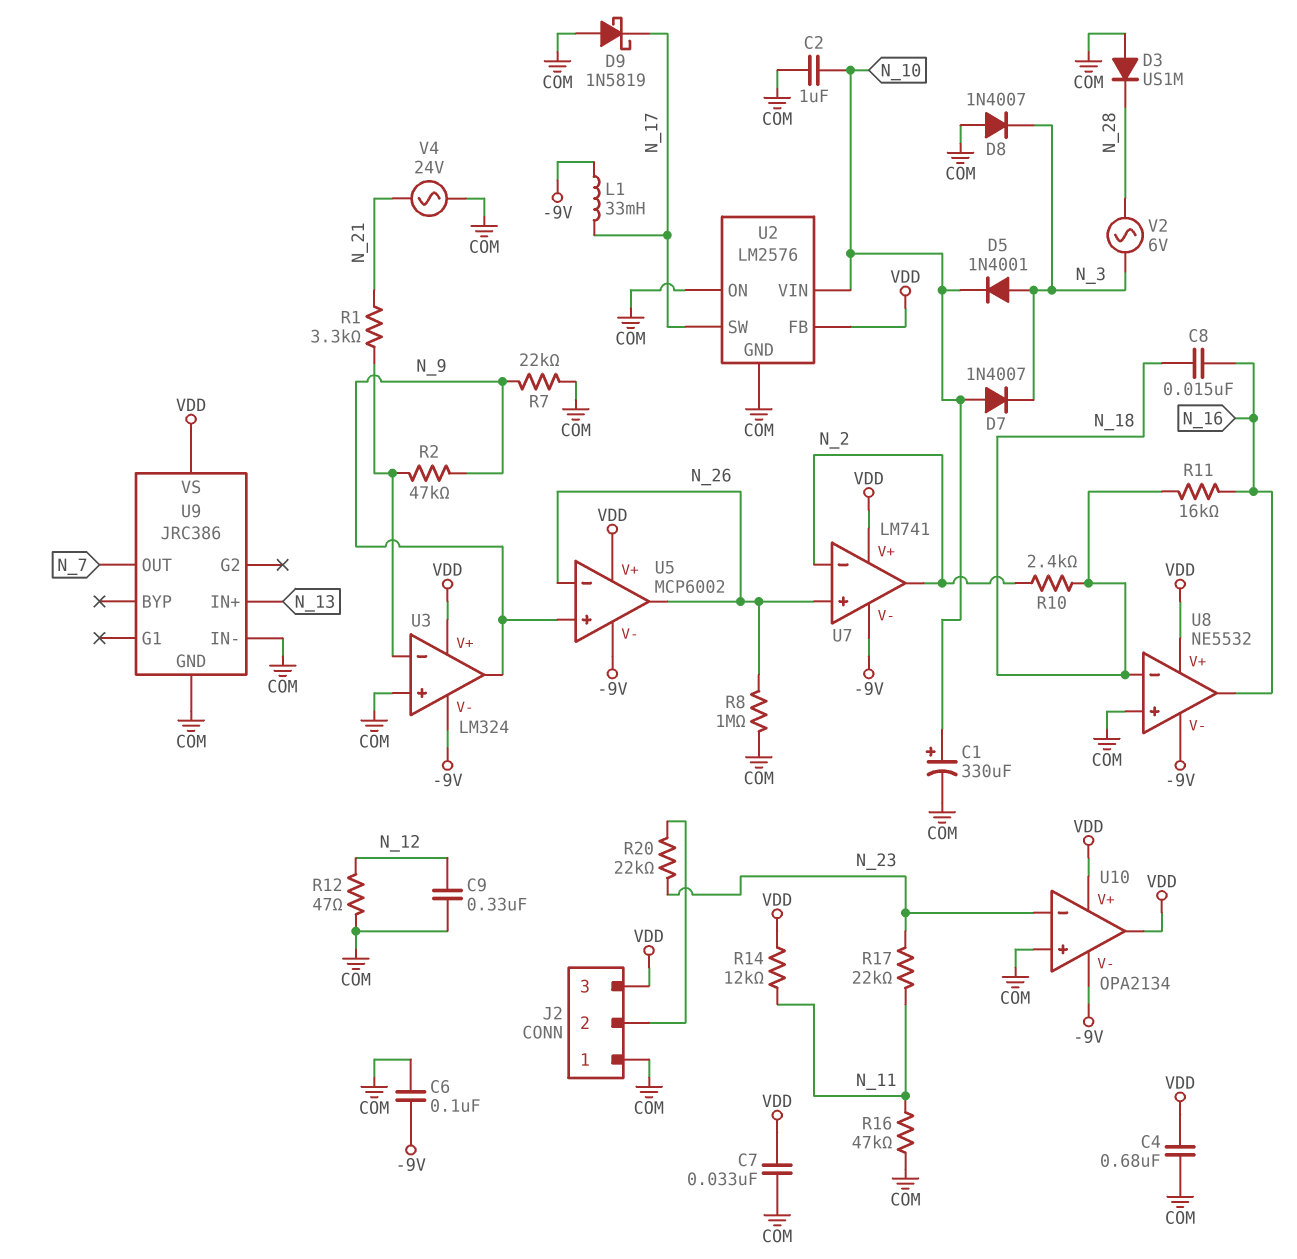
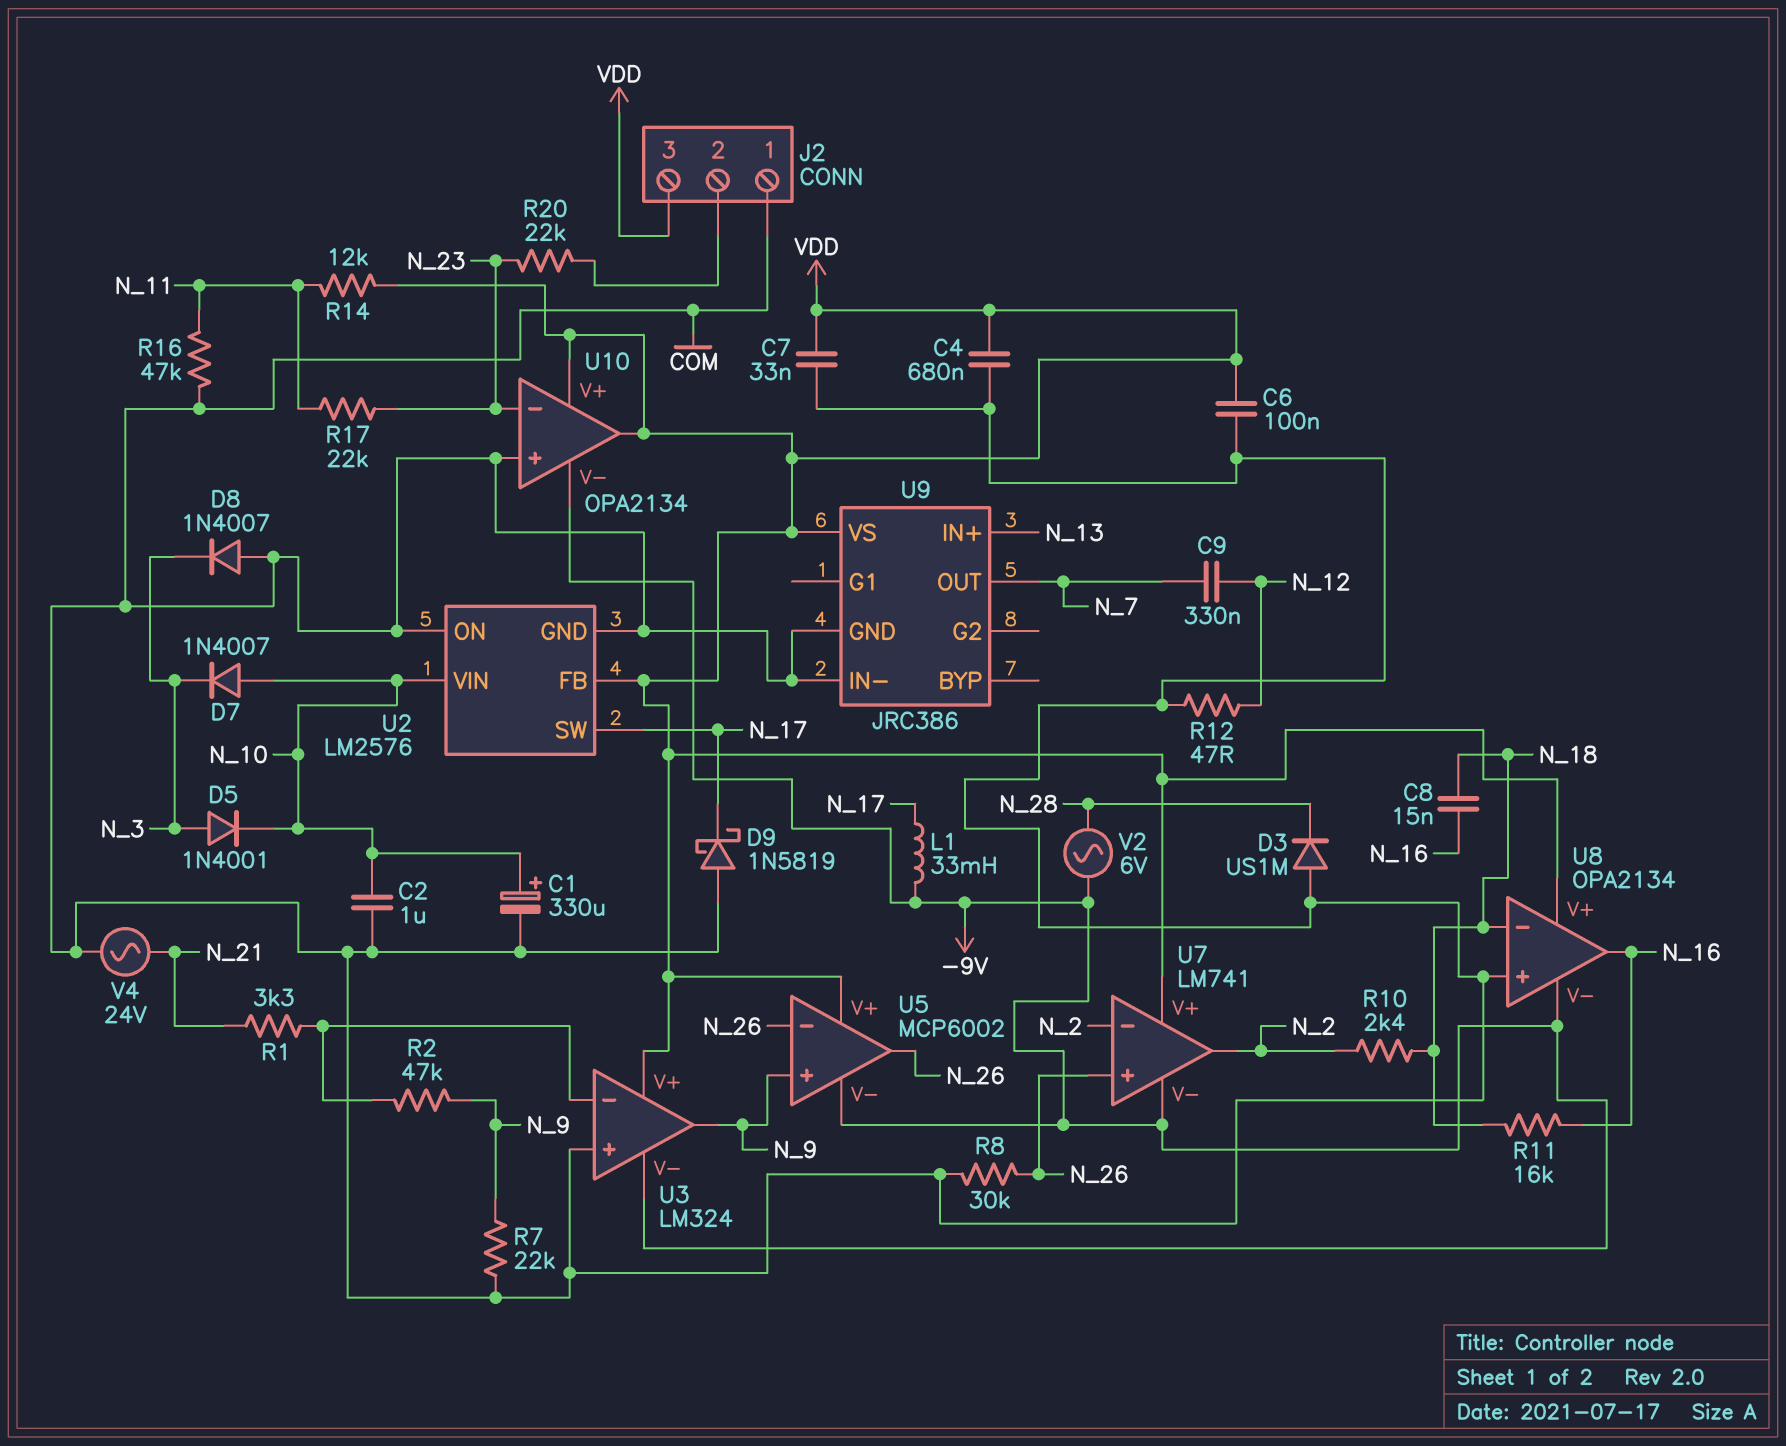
C6: 100nF (-9V, COM) -> 100nF (COM, VDD)
C9: 330nF (COM, N_12) -> 330nF (N_7, N_12)
R8: 1M (COM, N_26) -> 30k (COM, N_26)
U8: NE5532 -> OPA2134
V2: AC 6V (N_3, N_28) -> AC 6V (-9V, N_28)

